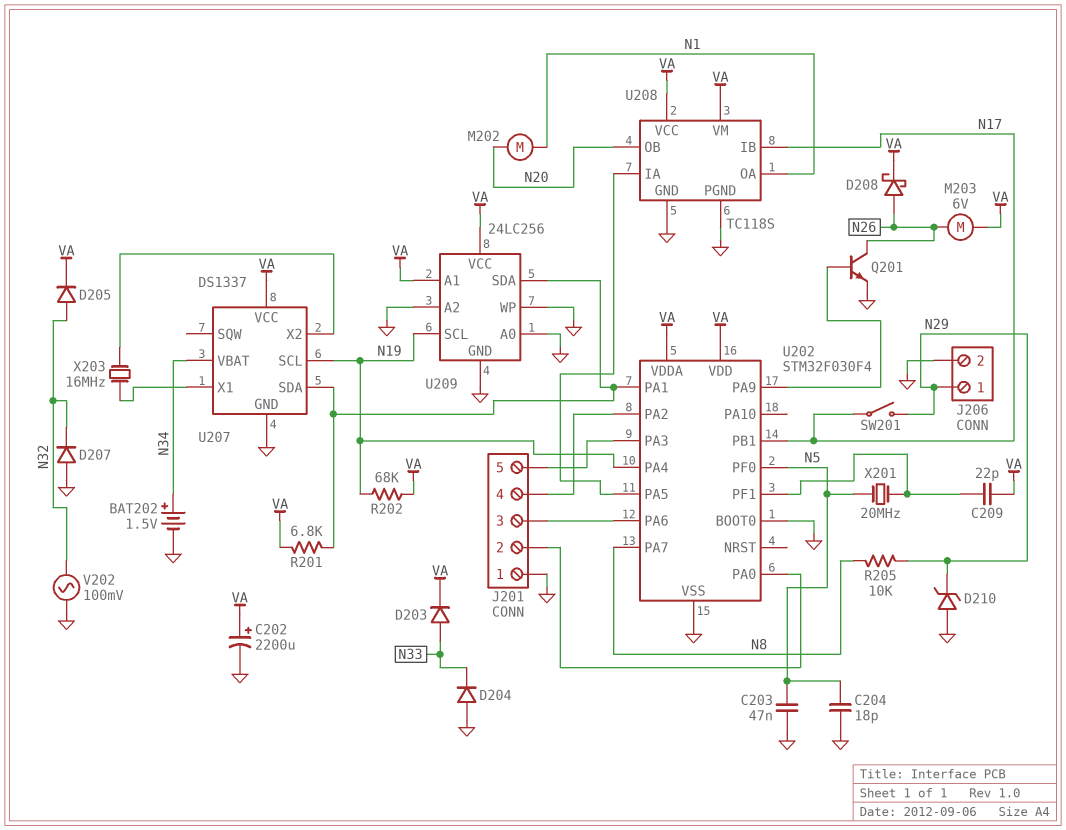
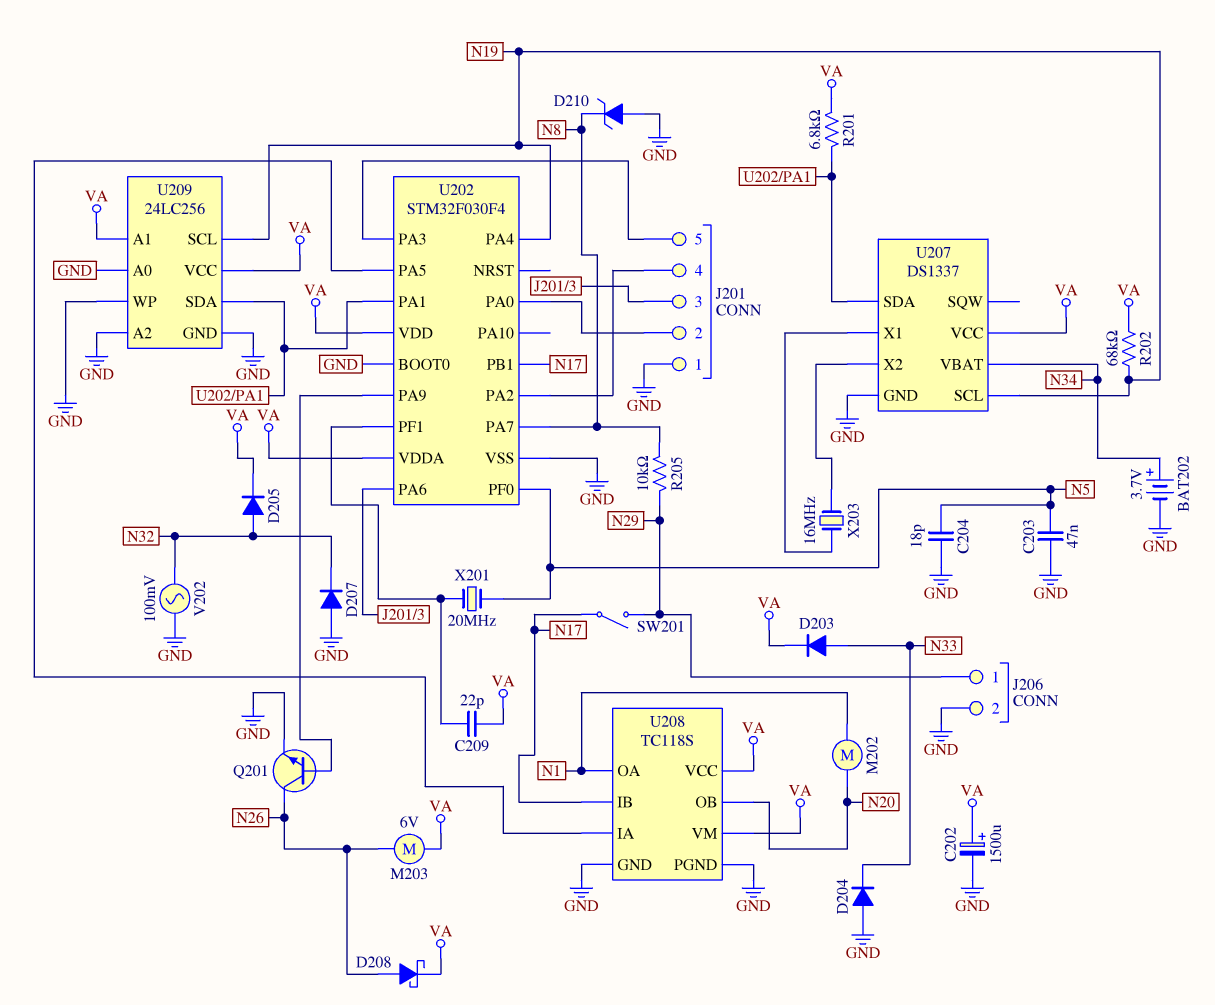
BAT202: 1.5V (plus N34, minus GND) -> 3.7V (plus N34, minus GND)
C202: 2200uF (plus VA, minus GND) -> 1500uF (plus VA, minus GND)
D210: zener (A GND, K N29) -> zener (A GND, K N8)

